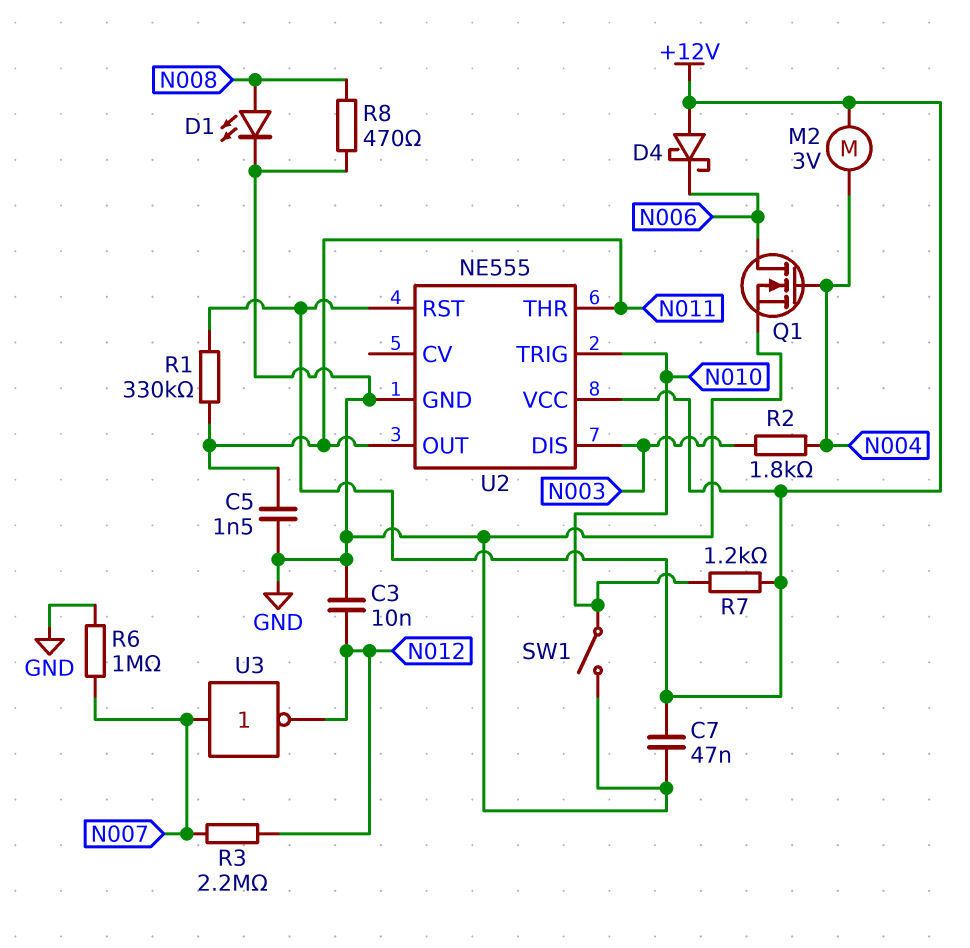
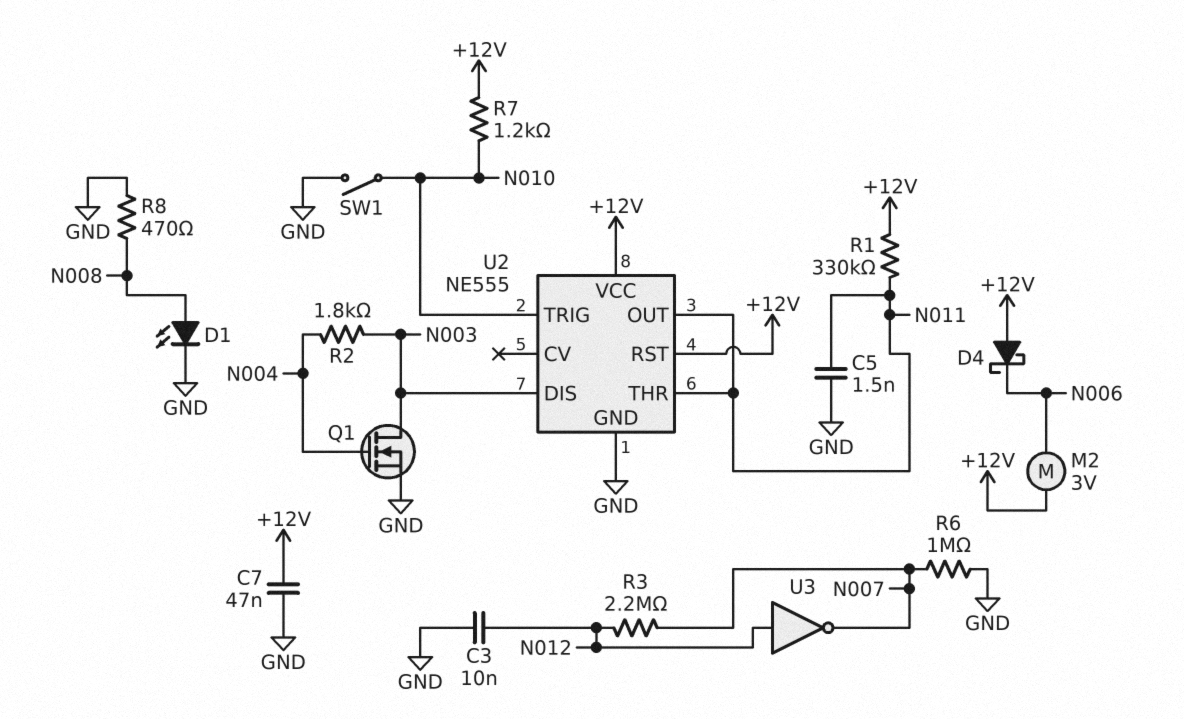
M2: motor 3V (+12V, N004) -> motor 3V (+12V, N006)
Q1: NMOS (G N004, D N006, S GND) -> NMOS (G N004, D N003, S GND)
U3: NOT (in N007, out N012) -> NOT (in N012, out N007)

